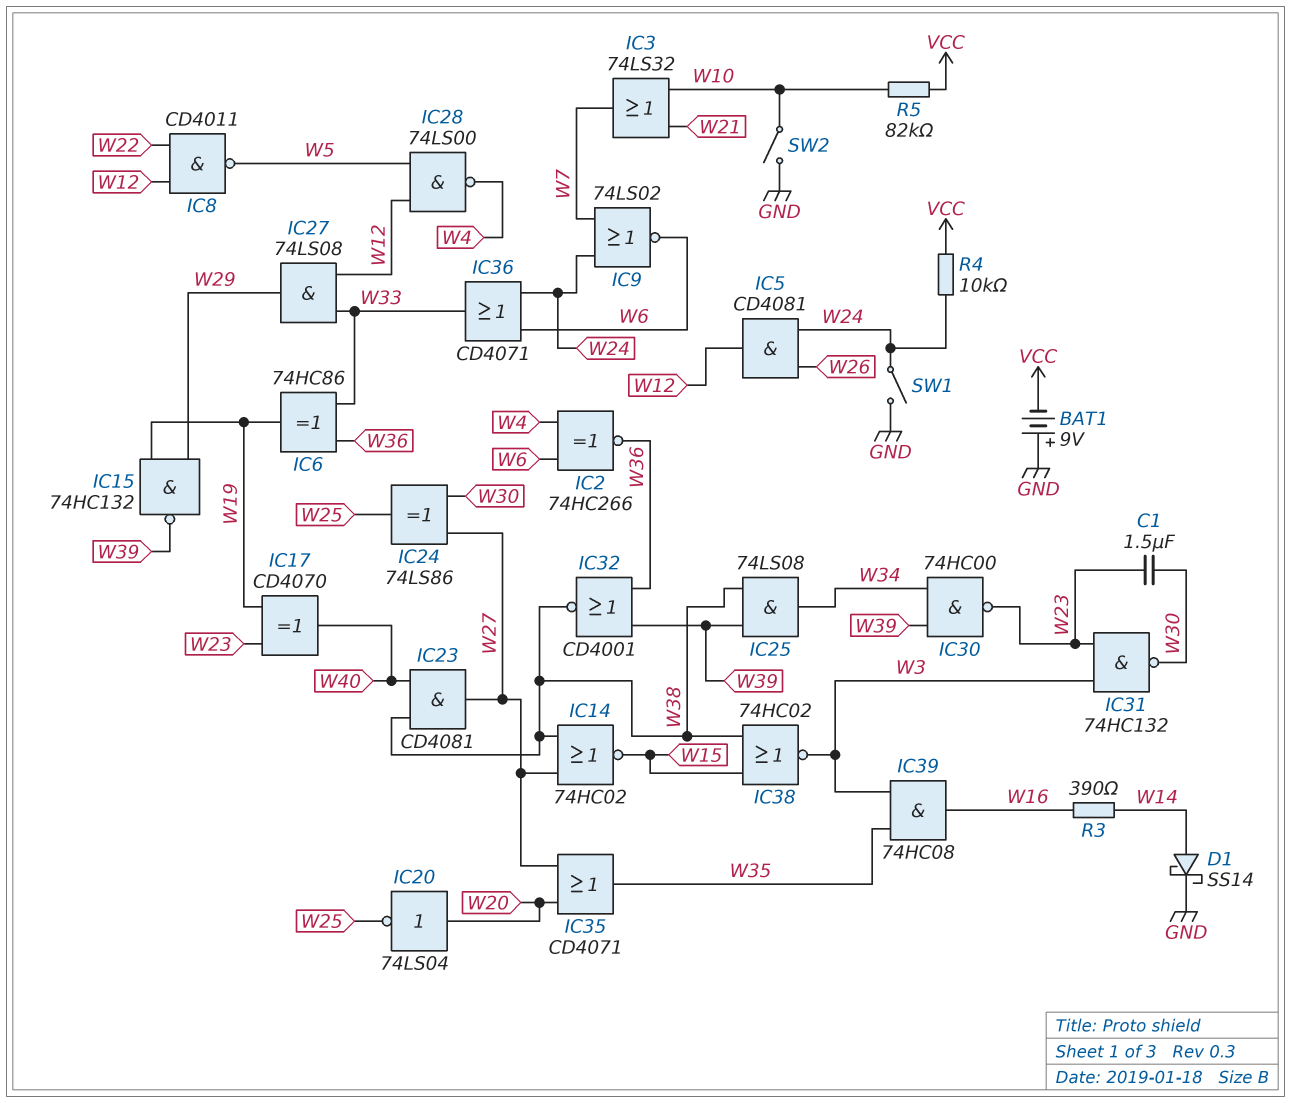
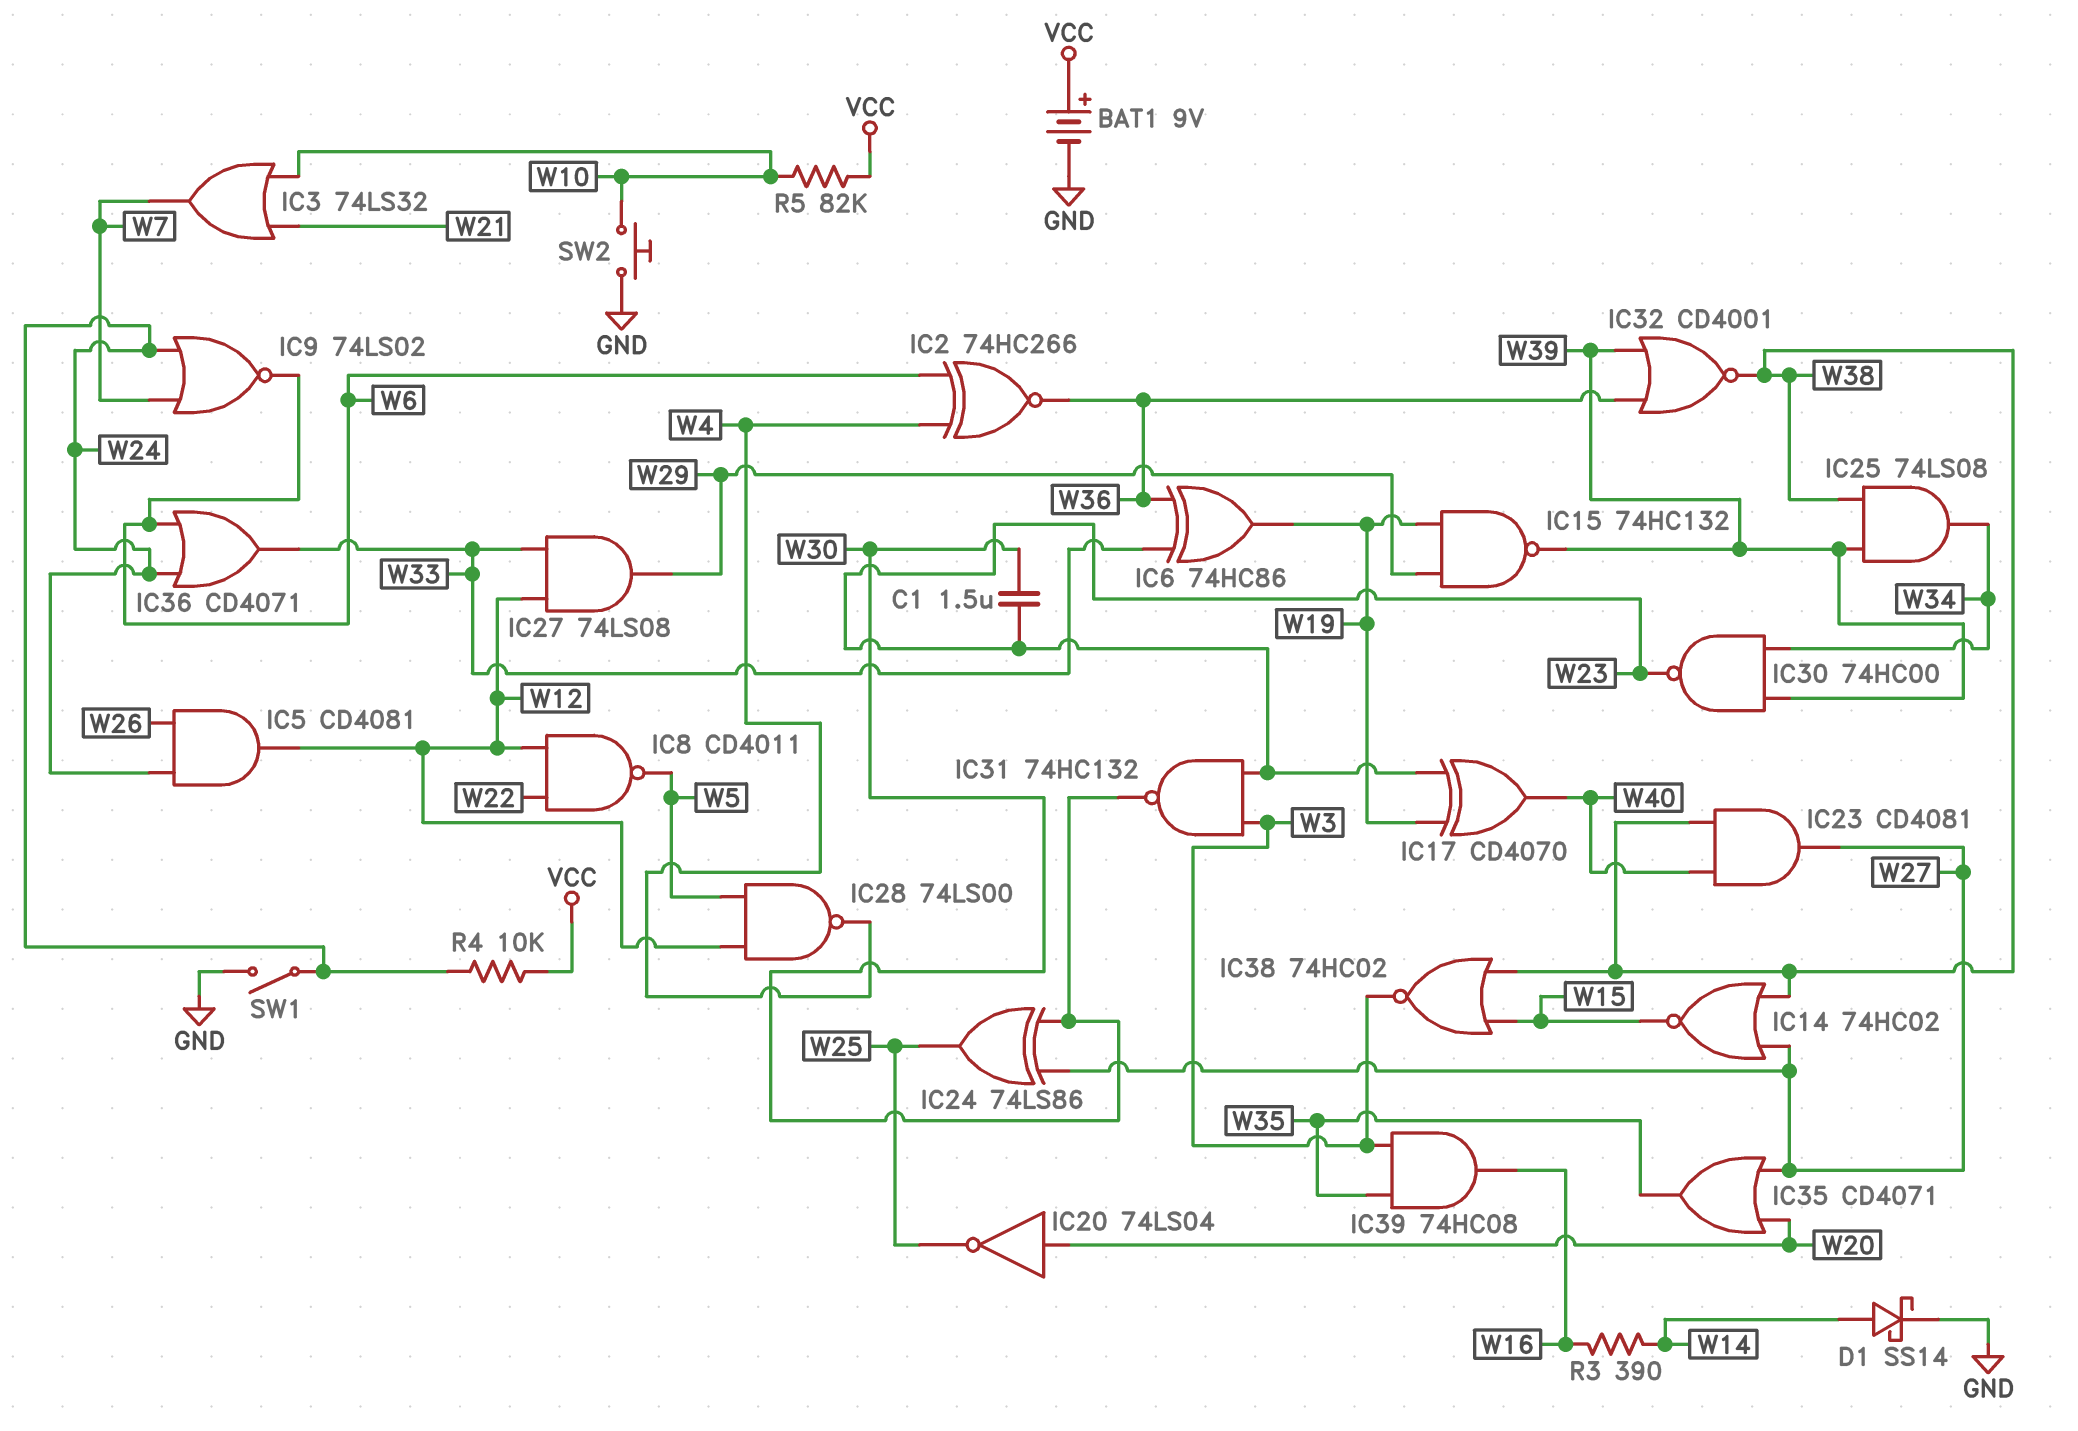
BAT1: 9V (plus GND, minus VCC) -> 9V (plus VCC, minus GND)
SW2: switch (GND, W10) -> button (GND, W10)

